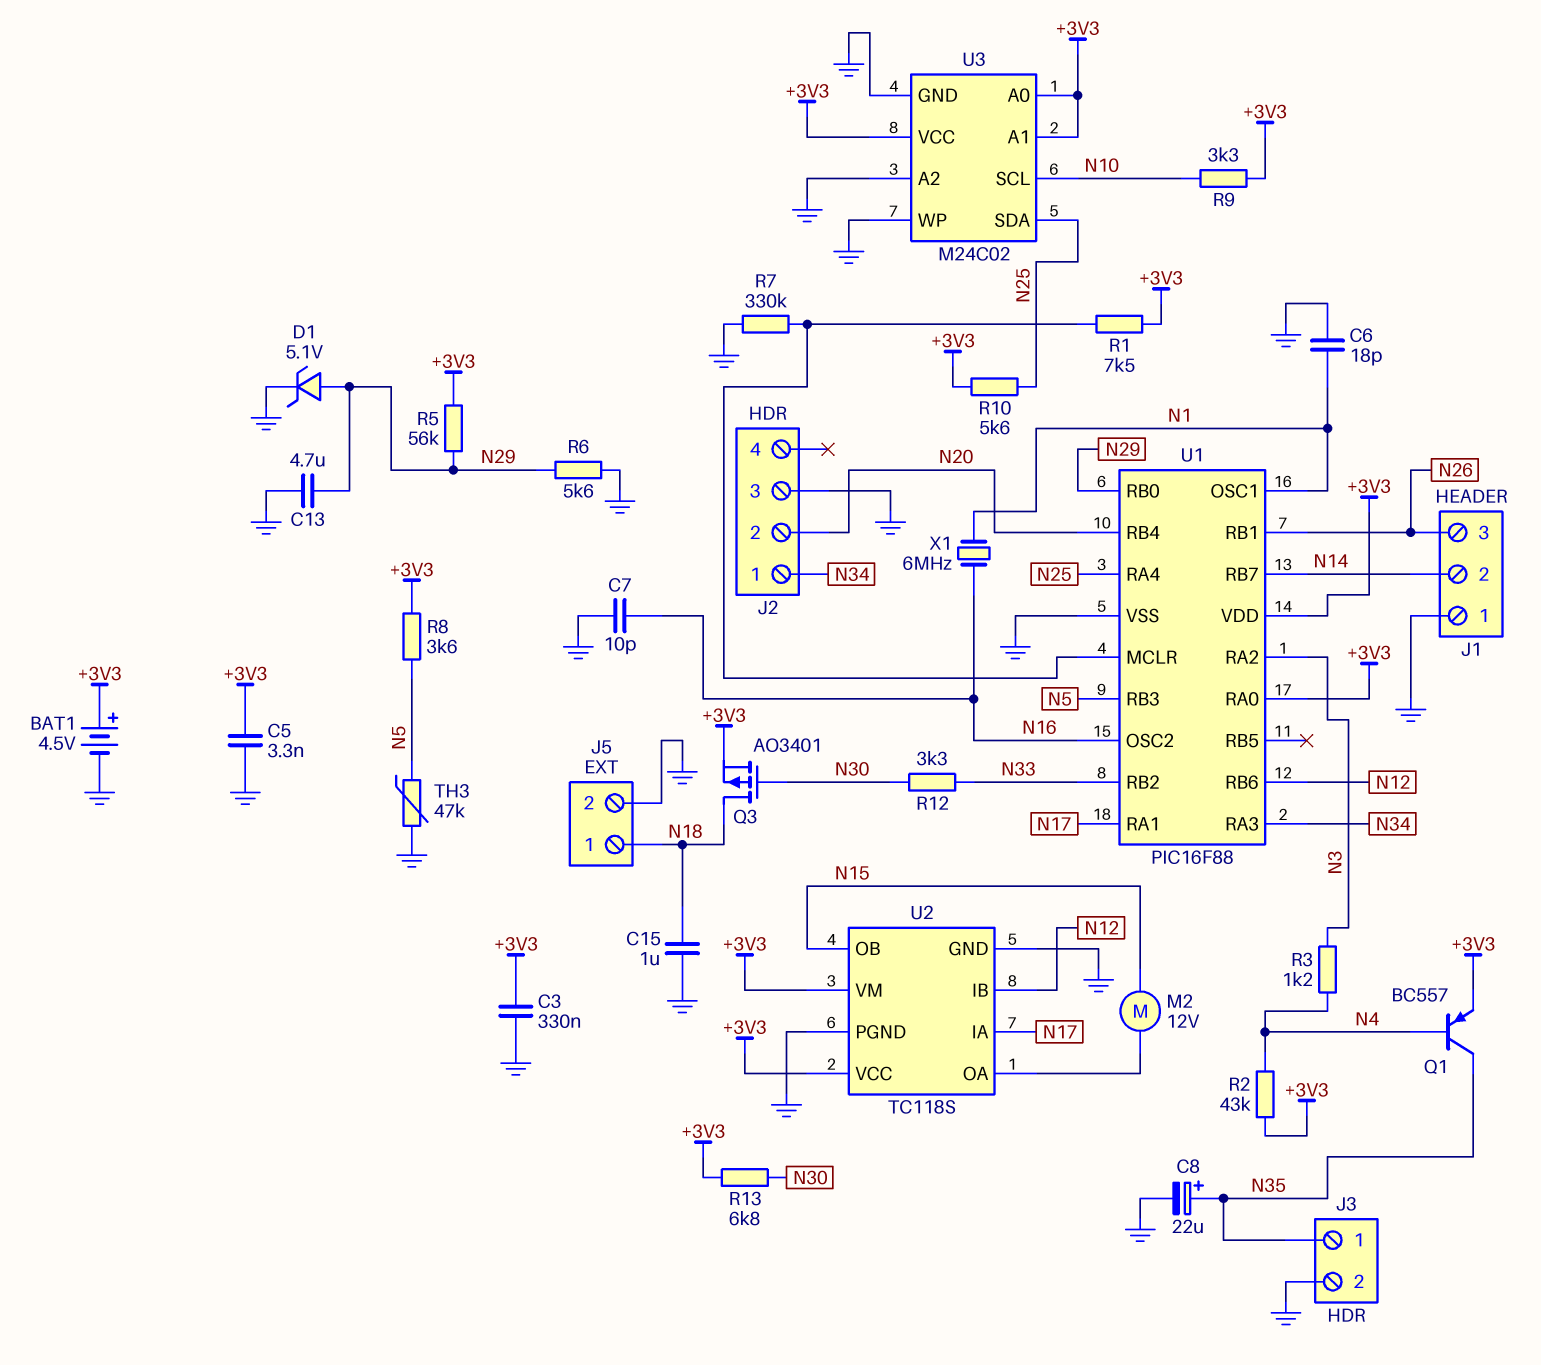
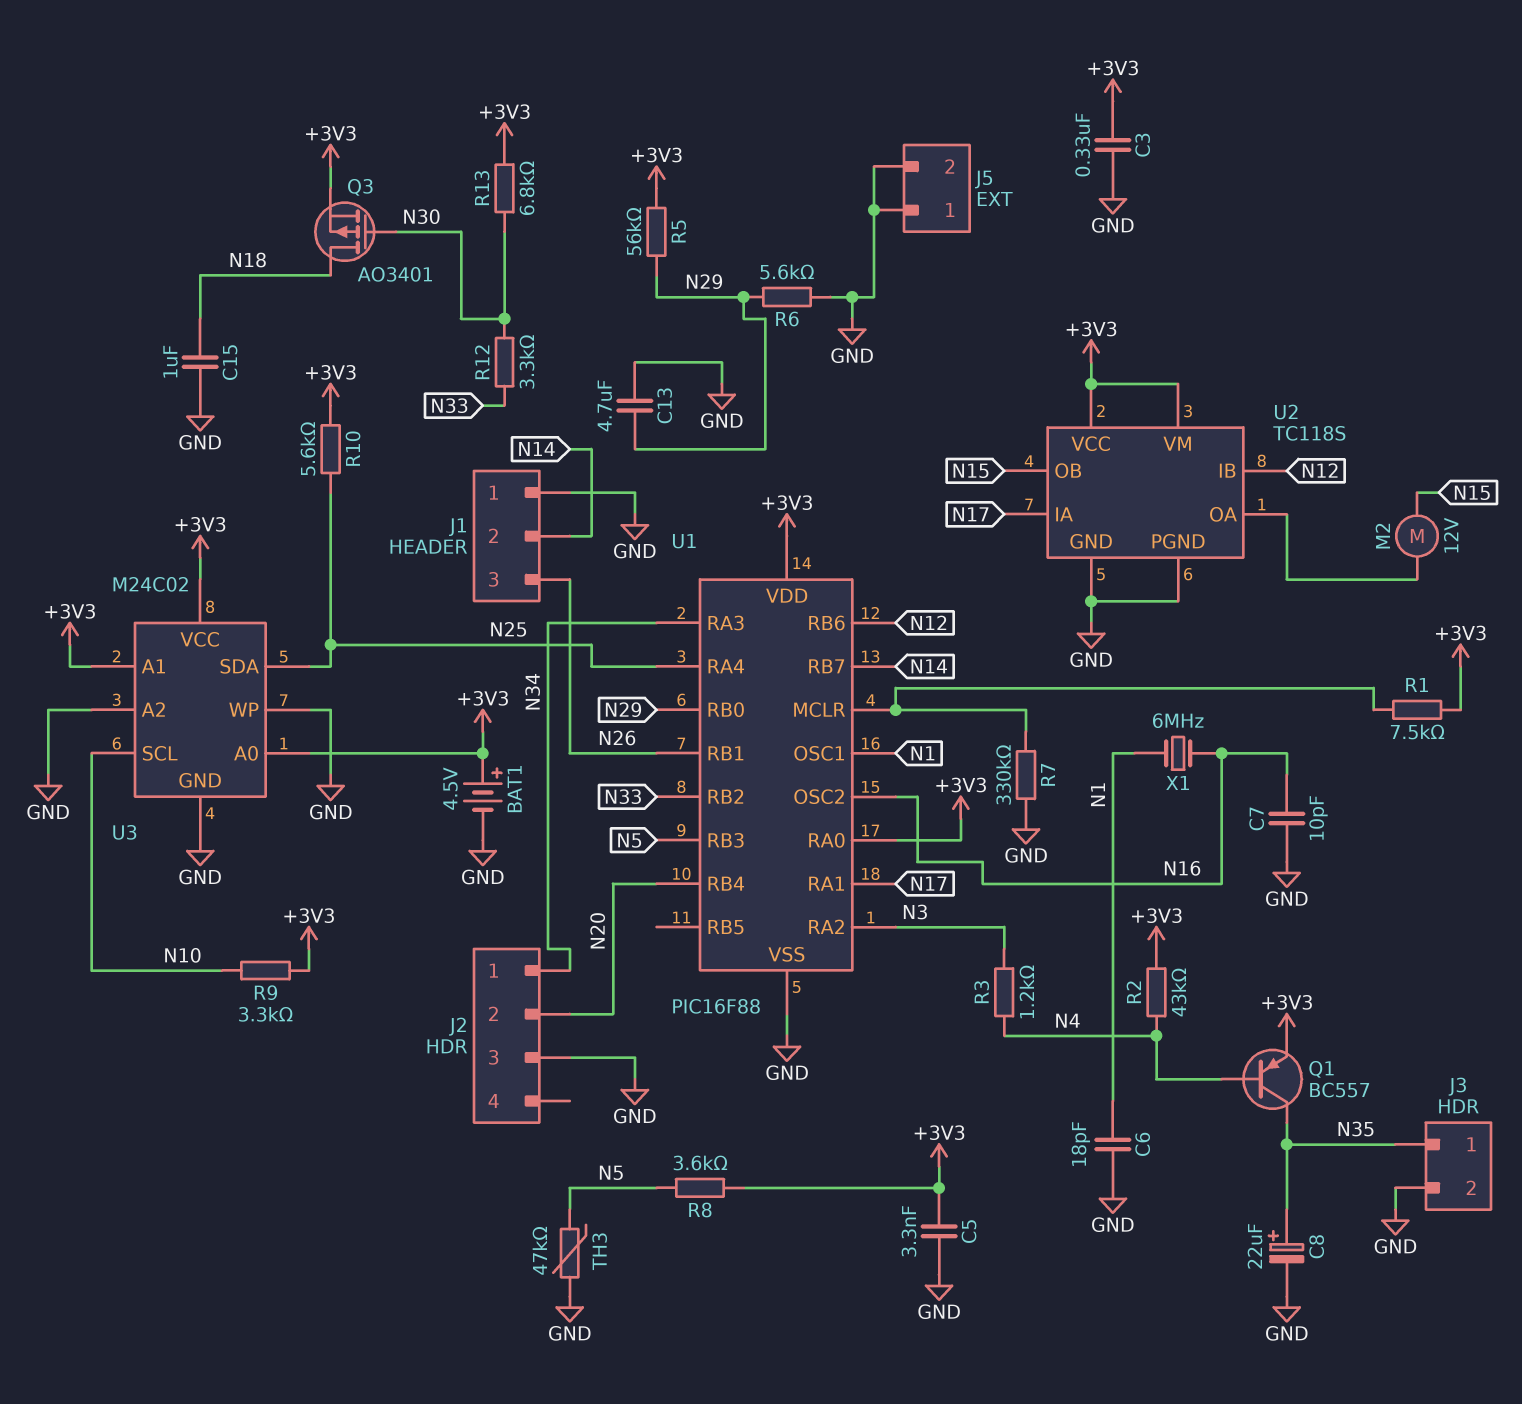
D1: zener 5.1V (A N29, K GND) -> none
J5 pin 1: N18 -> GND

